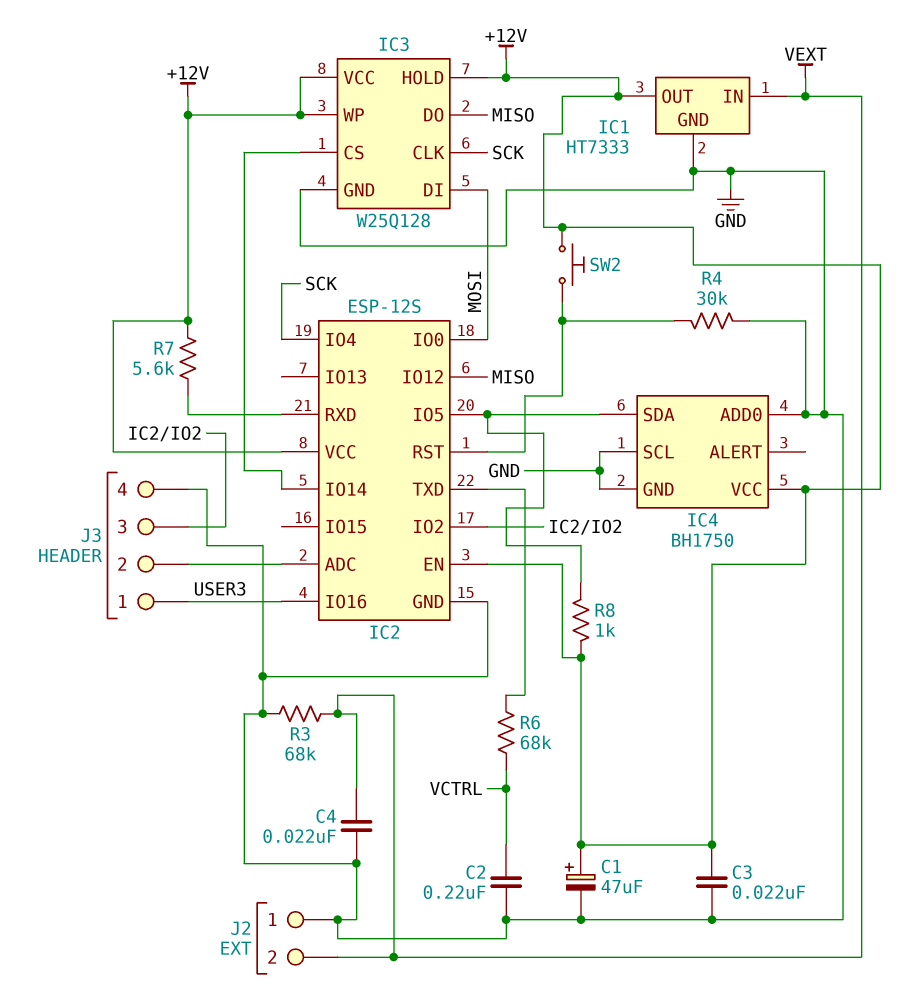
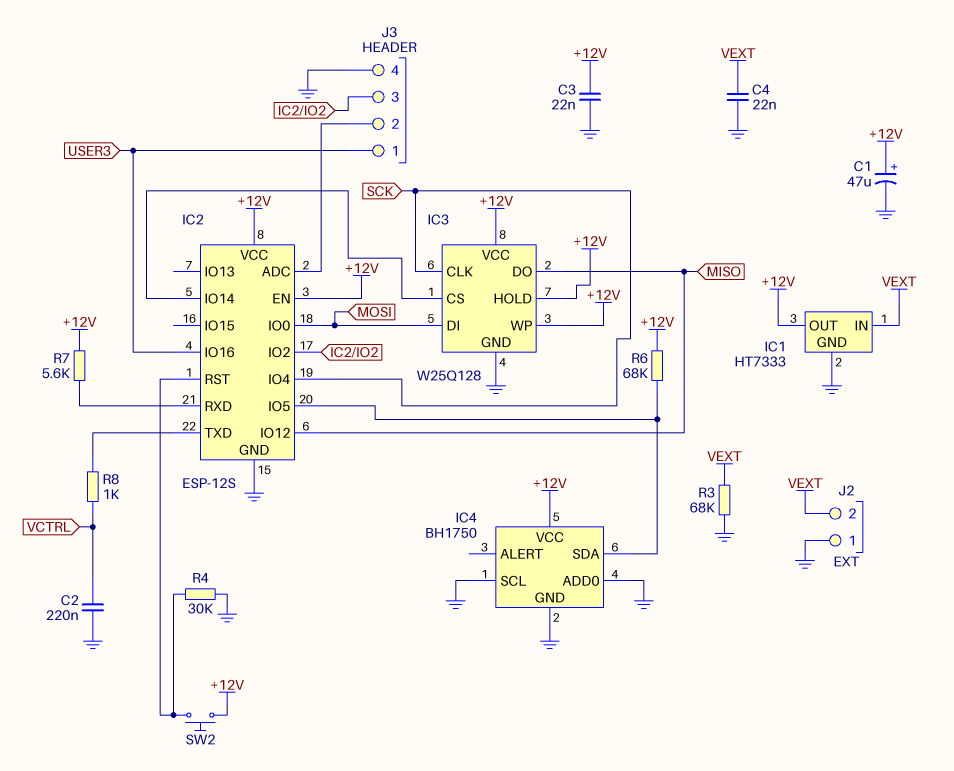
R6: 68k (IC2/TXD, VCTRL) -> 68k (+12V, IC2/IO5)
R8: 1k (+12V, IC2/IO5) -> 1k (IC2/TXD, VCTRL)

